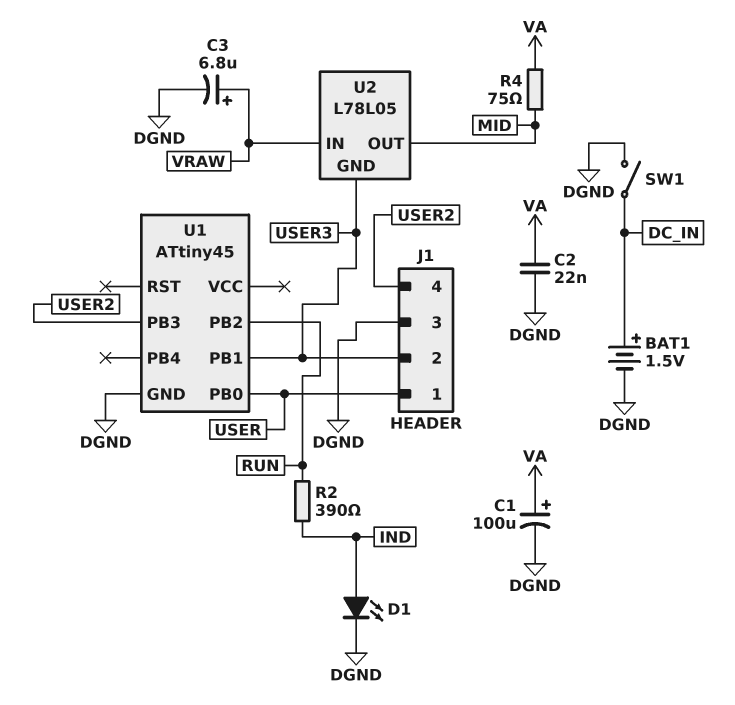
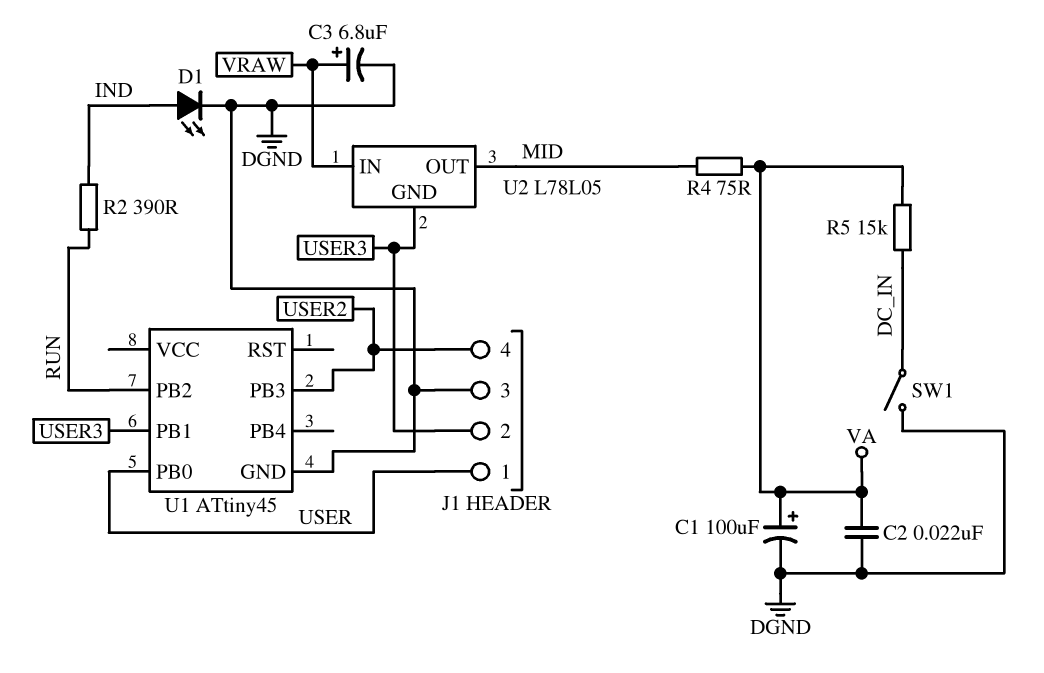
BAT1: 1.5V (plus DC_IN, minus DGND) -> none
R5: none -> 15k (DC_IN, VA)

